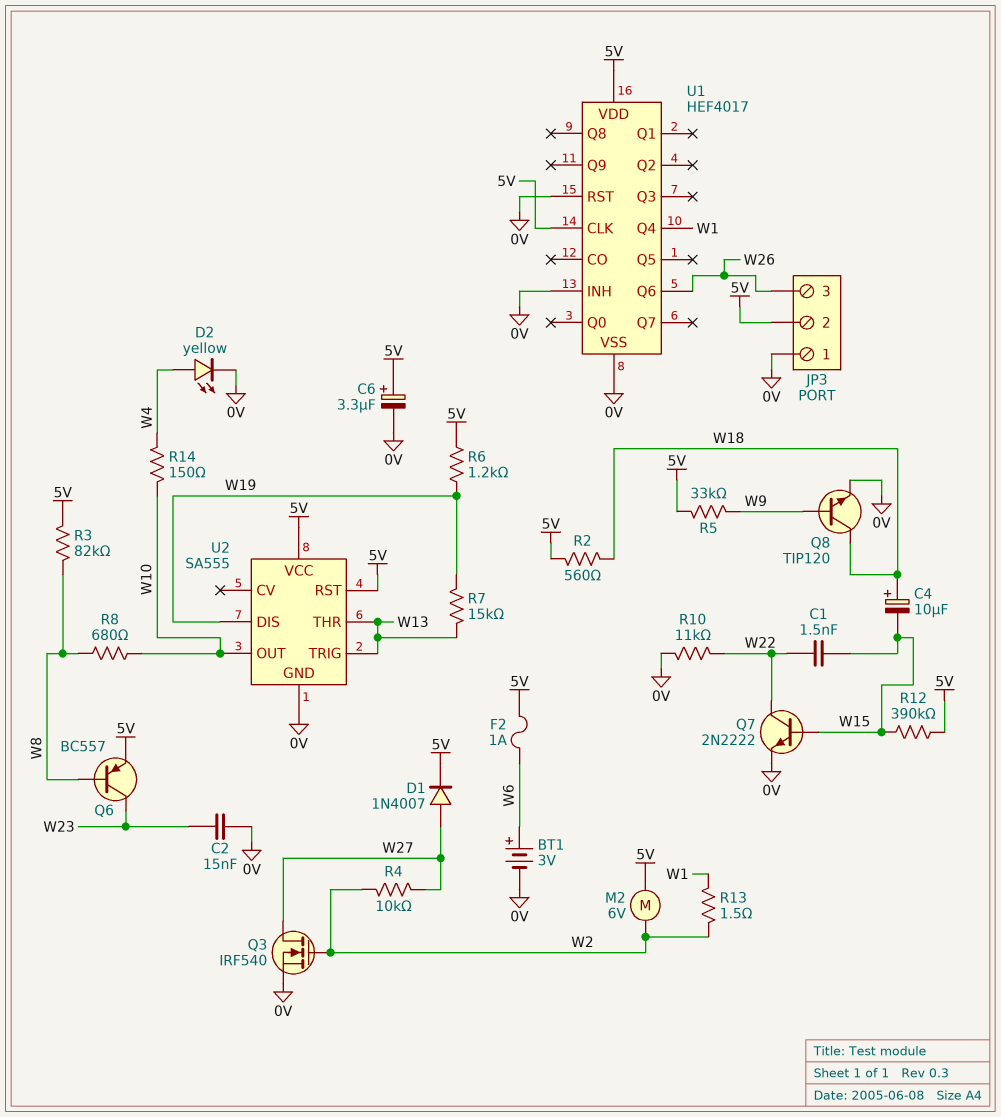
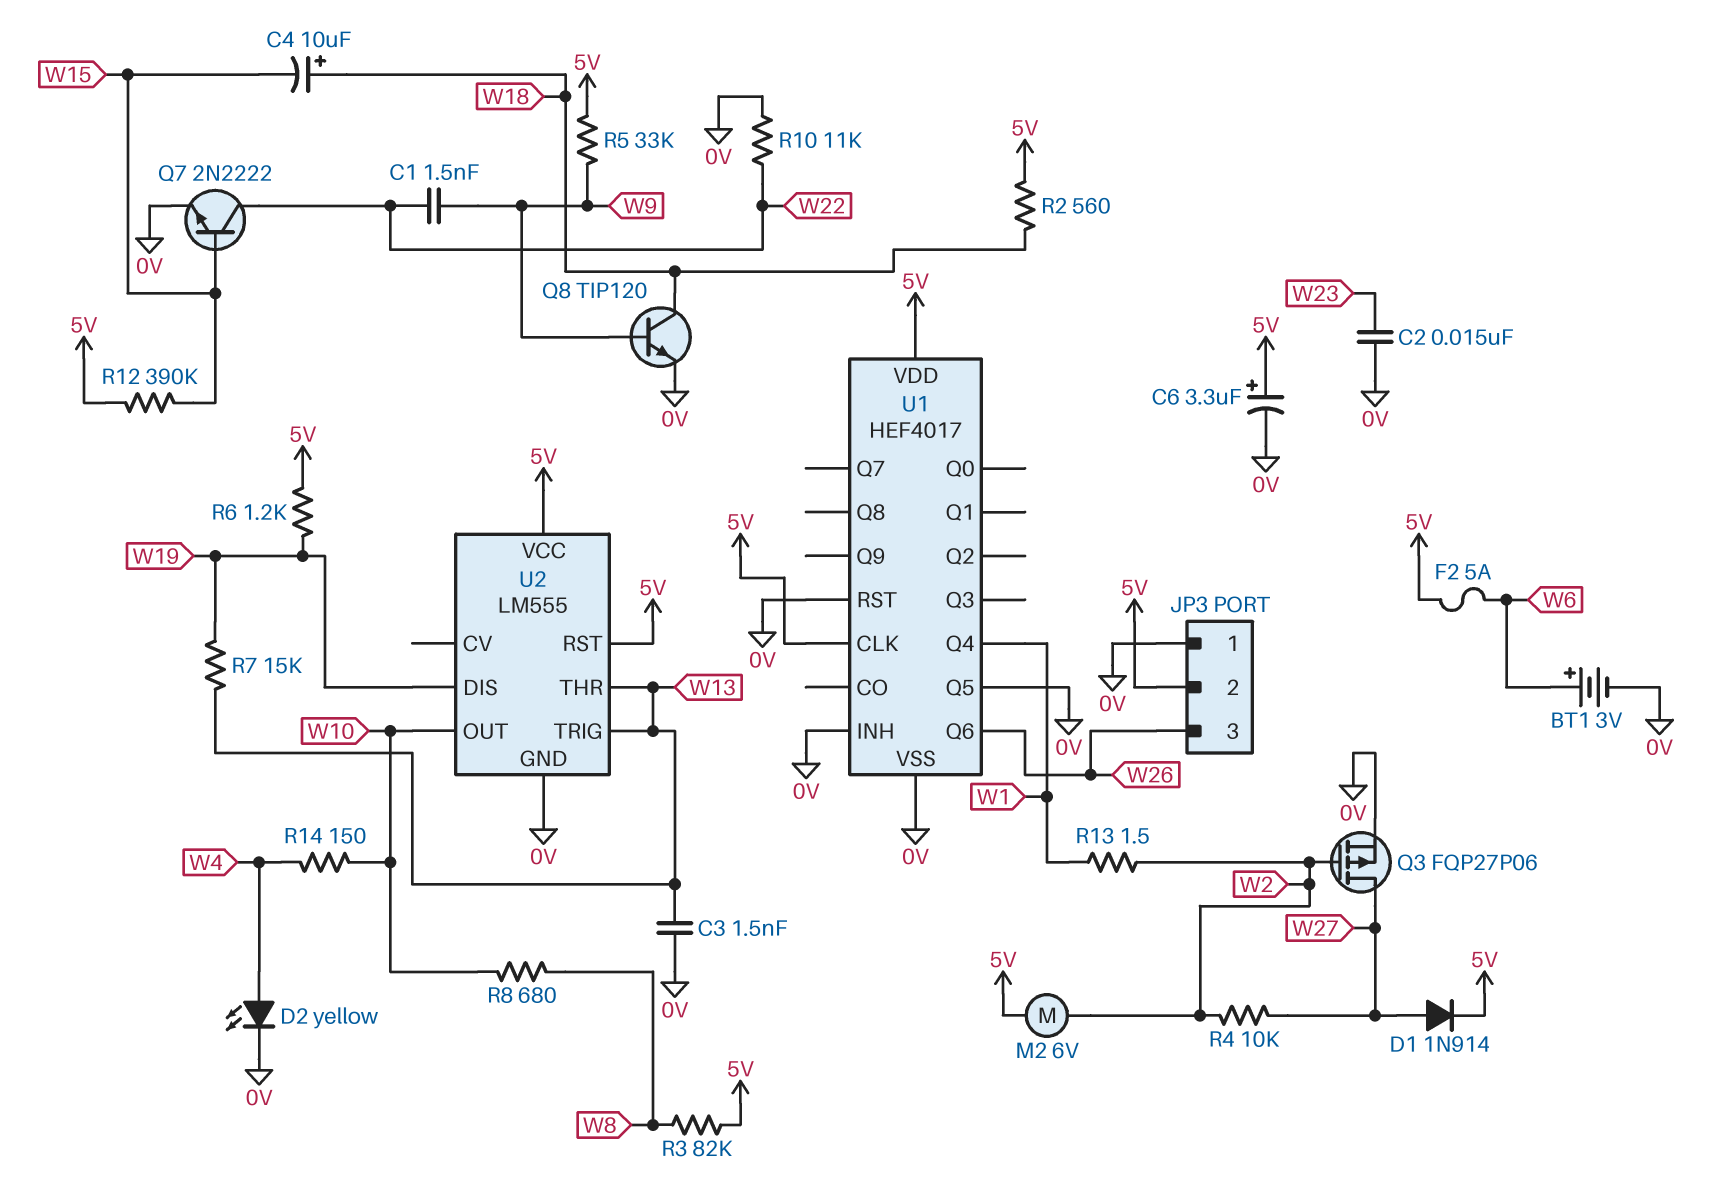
C1: 1.5nF (W15, W22) -> 1.5nF (W9, W22)
C3: none -> 1.5nF (0V, W13)
D1: diode 1N4007 (A W27, K 5V) -> diode 1N914 (A W27, K 5V)
F2: 1A (5V, W6) -> 5A (5V, W6)
Q3: NMOS IRF540 (G W2, D W27, S 0V) -> PMOS FQP27P06 (G W2, D W27, S 0V)
Q6: PNP BC557 (B W8, C W23, E 5V) -> none
U1 pin Q5: none -> 0V
U2: SA555 -> LM555

